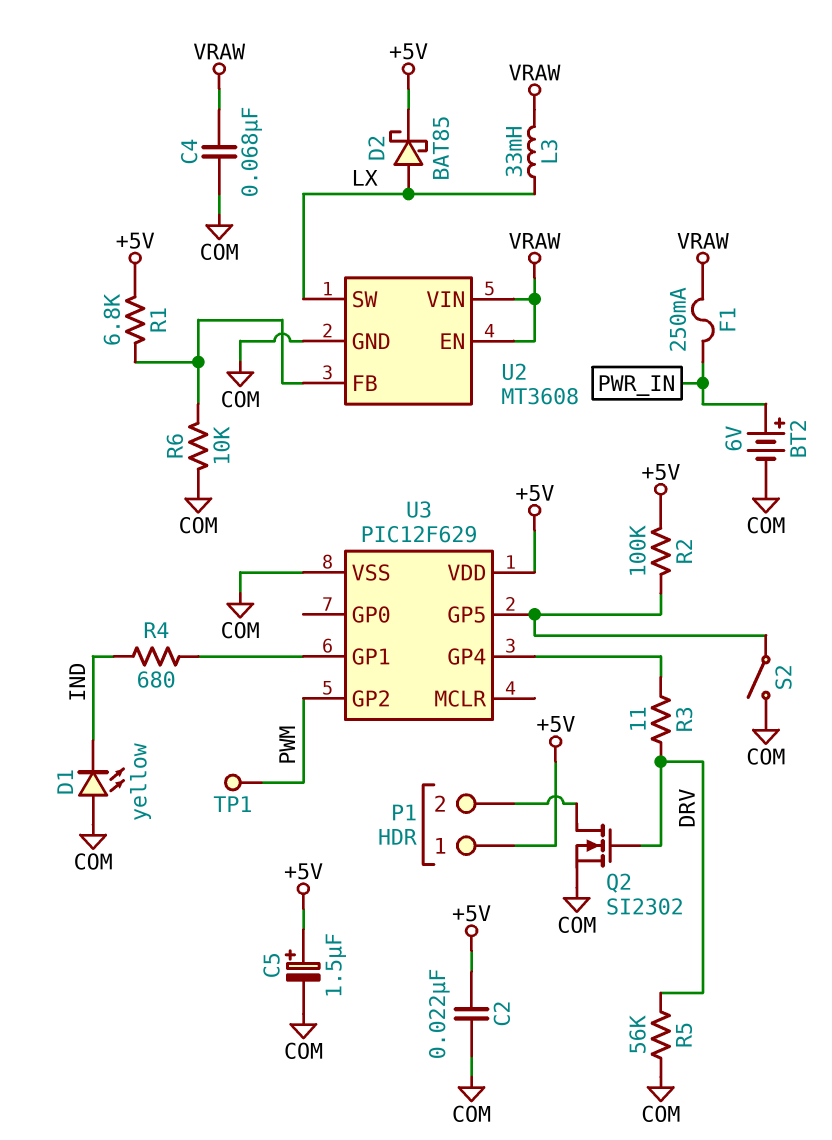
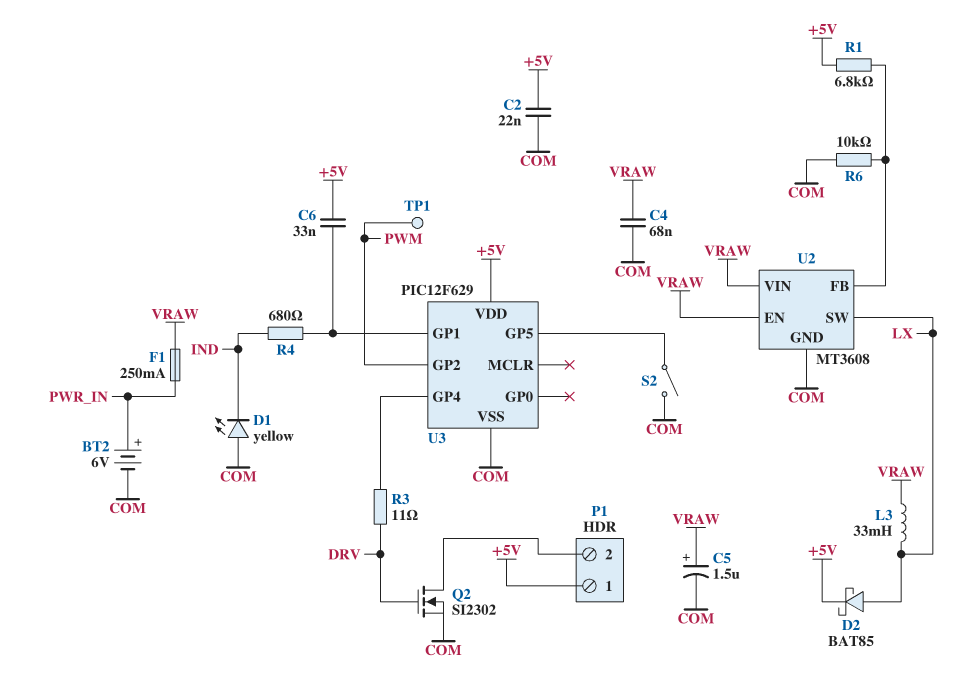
C5: 1.5uF (plus +5V, minus COM) -> 1.5uF (plus VRAW, minus COM)
C6: none -> 33nF (+5V, U3/GP1)
R2: 100k (+5V, U3/GP5) -> none
R5: 56k (COM, DRV) -> none

